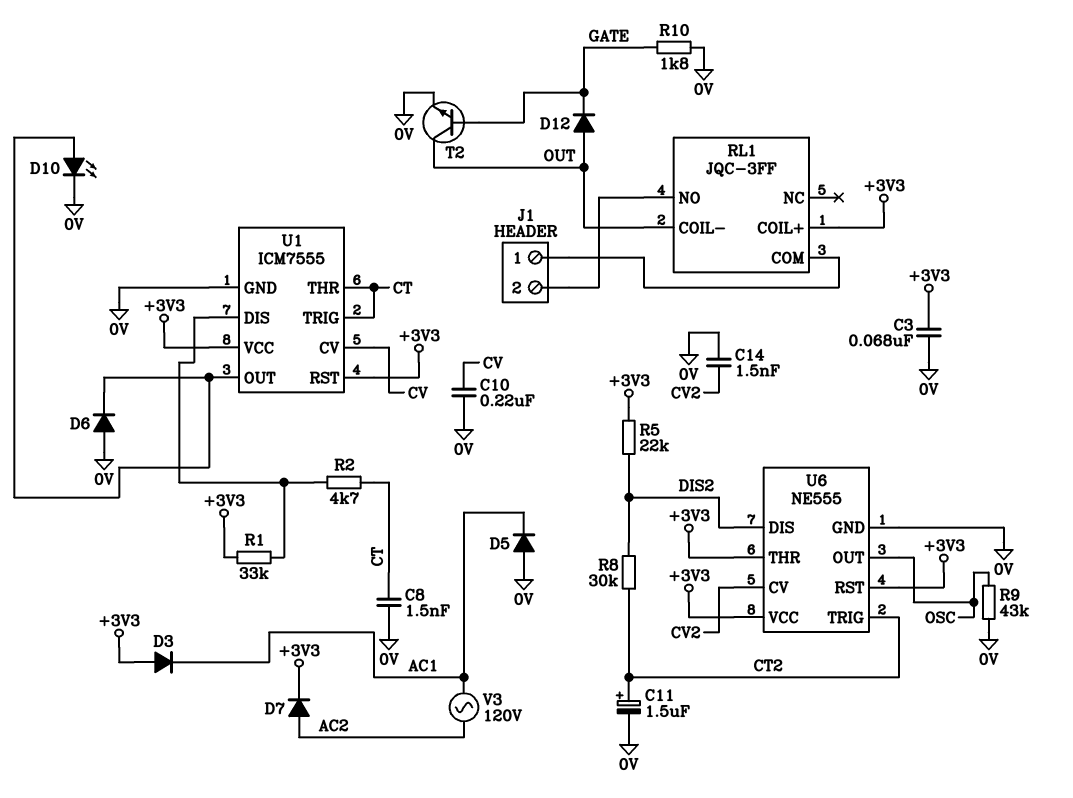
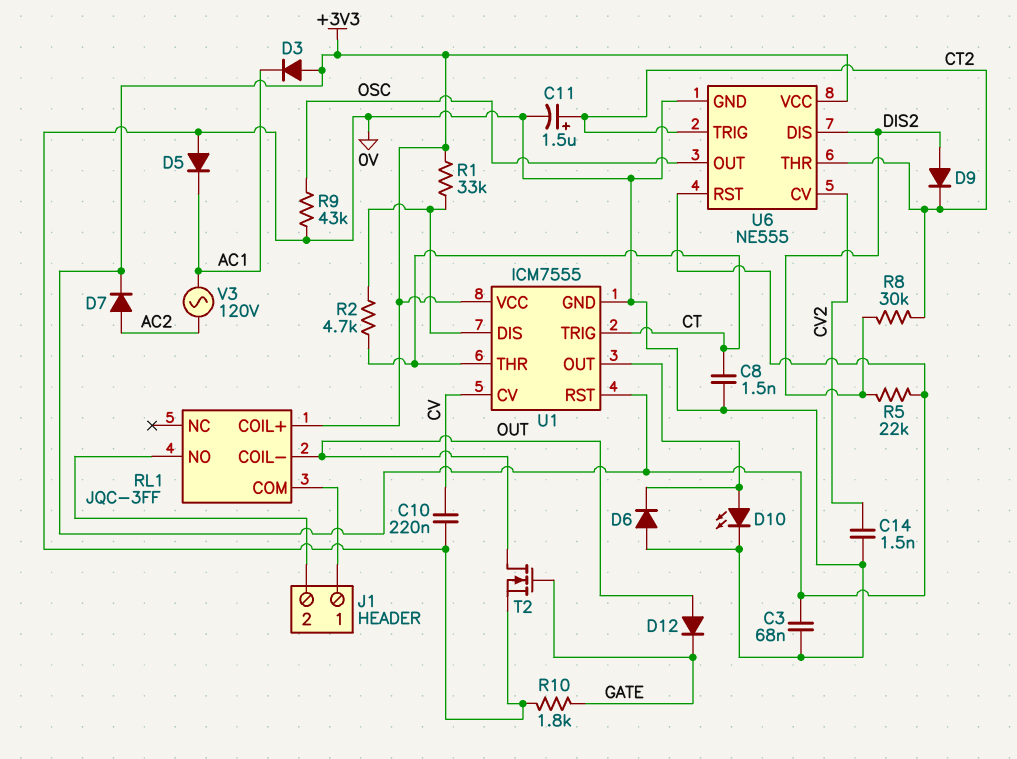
D9: none -> diode (A DIS2, K CT2)
T2: NPN (B GATE, C OUT, E 0V) -> NMOS (G GATE, D OUT, S 0V)
U6 pin THR: +3V3 -> CT2

